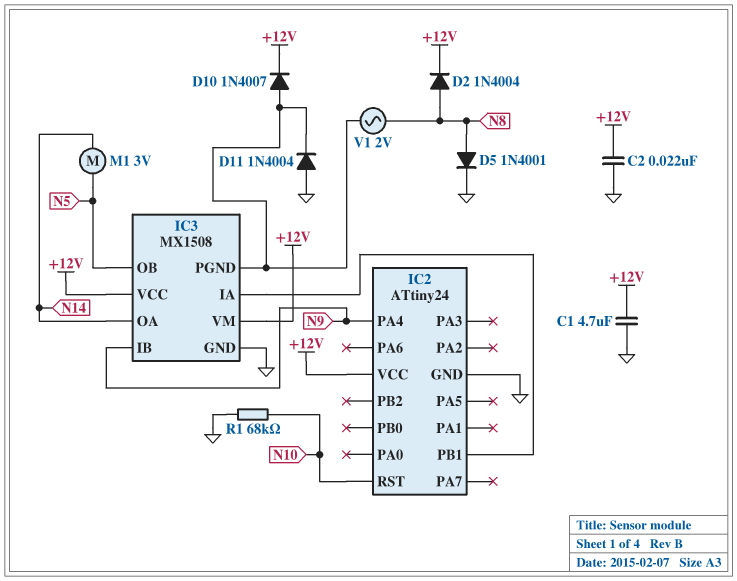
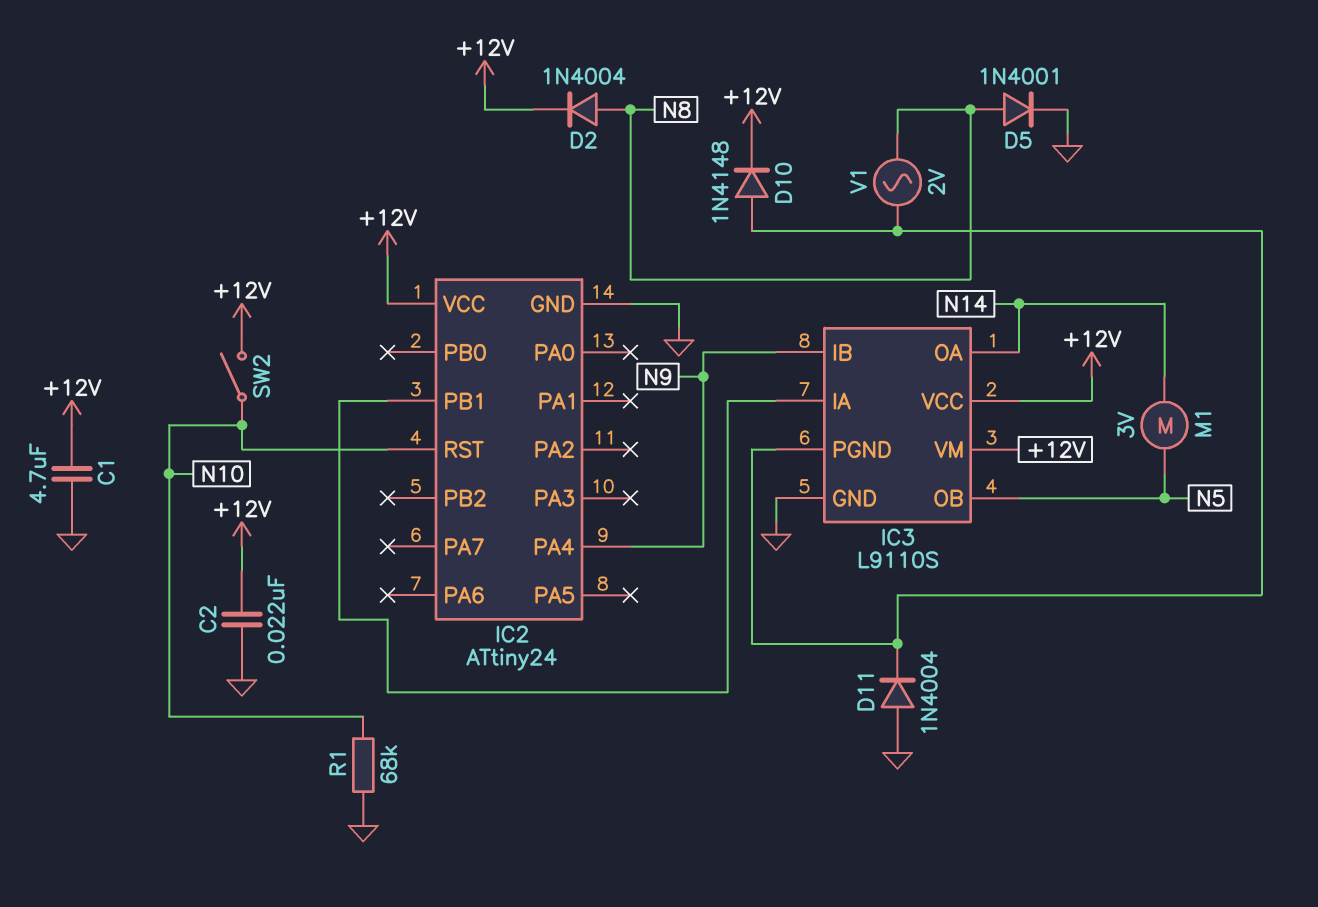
D10: diode 1N4007 (A IC3/PGND, K +12V) -> diode 1N4148 (A IC3/PGND, K +12V)
IC3: MX1508 -> L9110S
SW2: none -> switch (+12V, N10)

